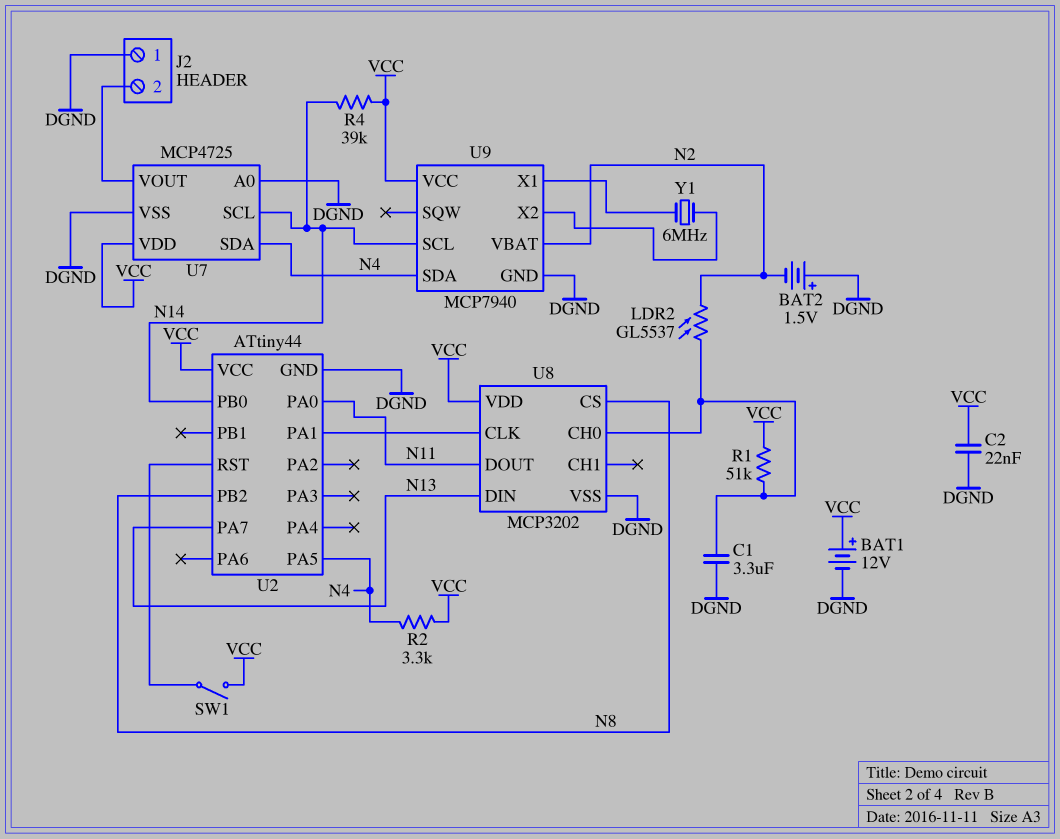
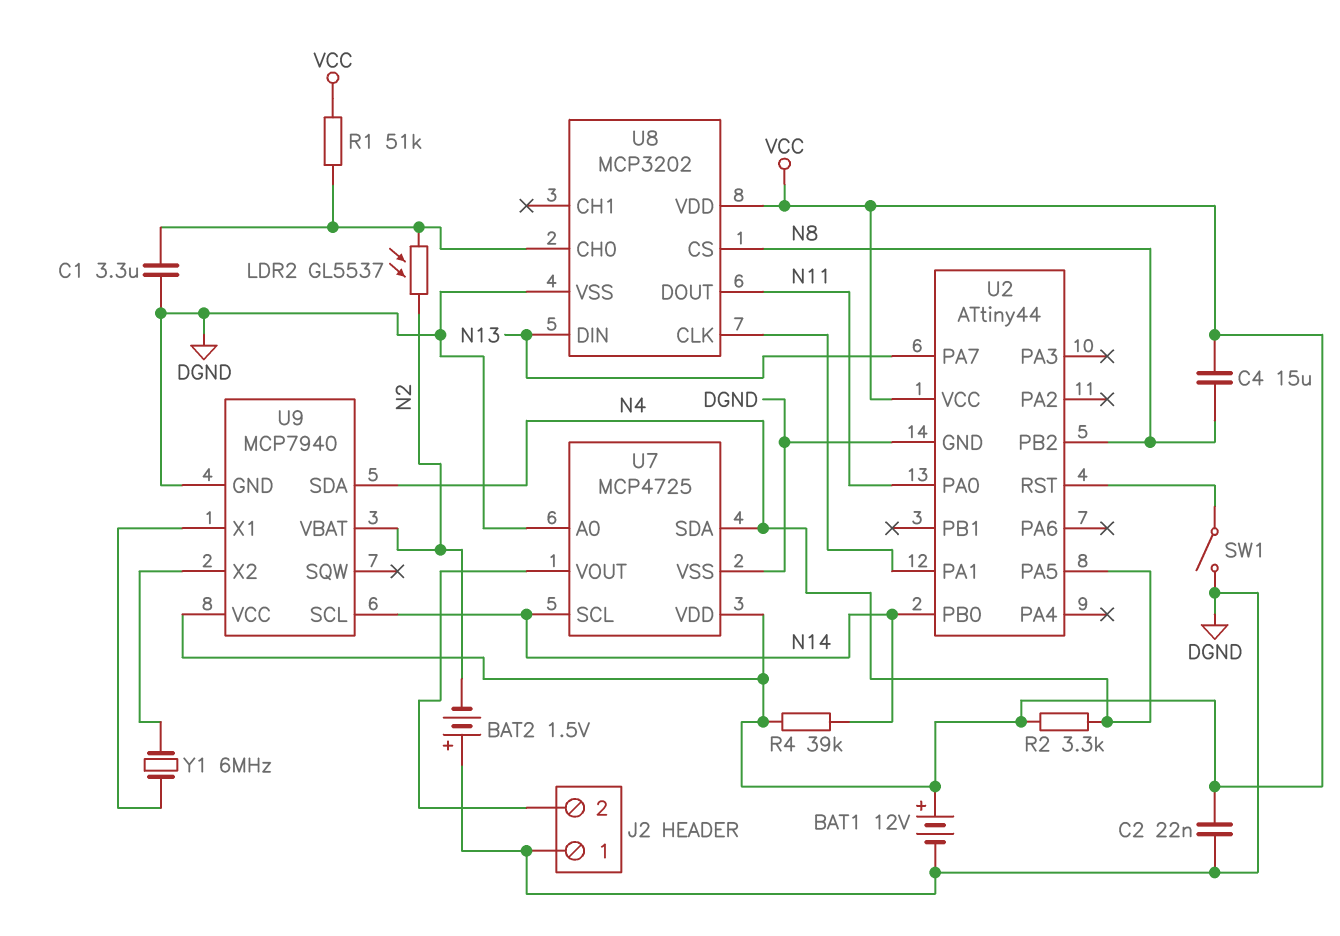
C4: none -> 15uF (N8, VCC)
SW1: switch (U2/RST, VCC) -> switch (DGND, U2/RST)

